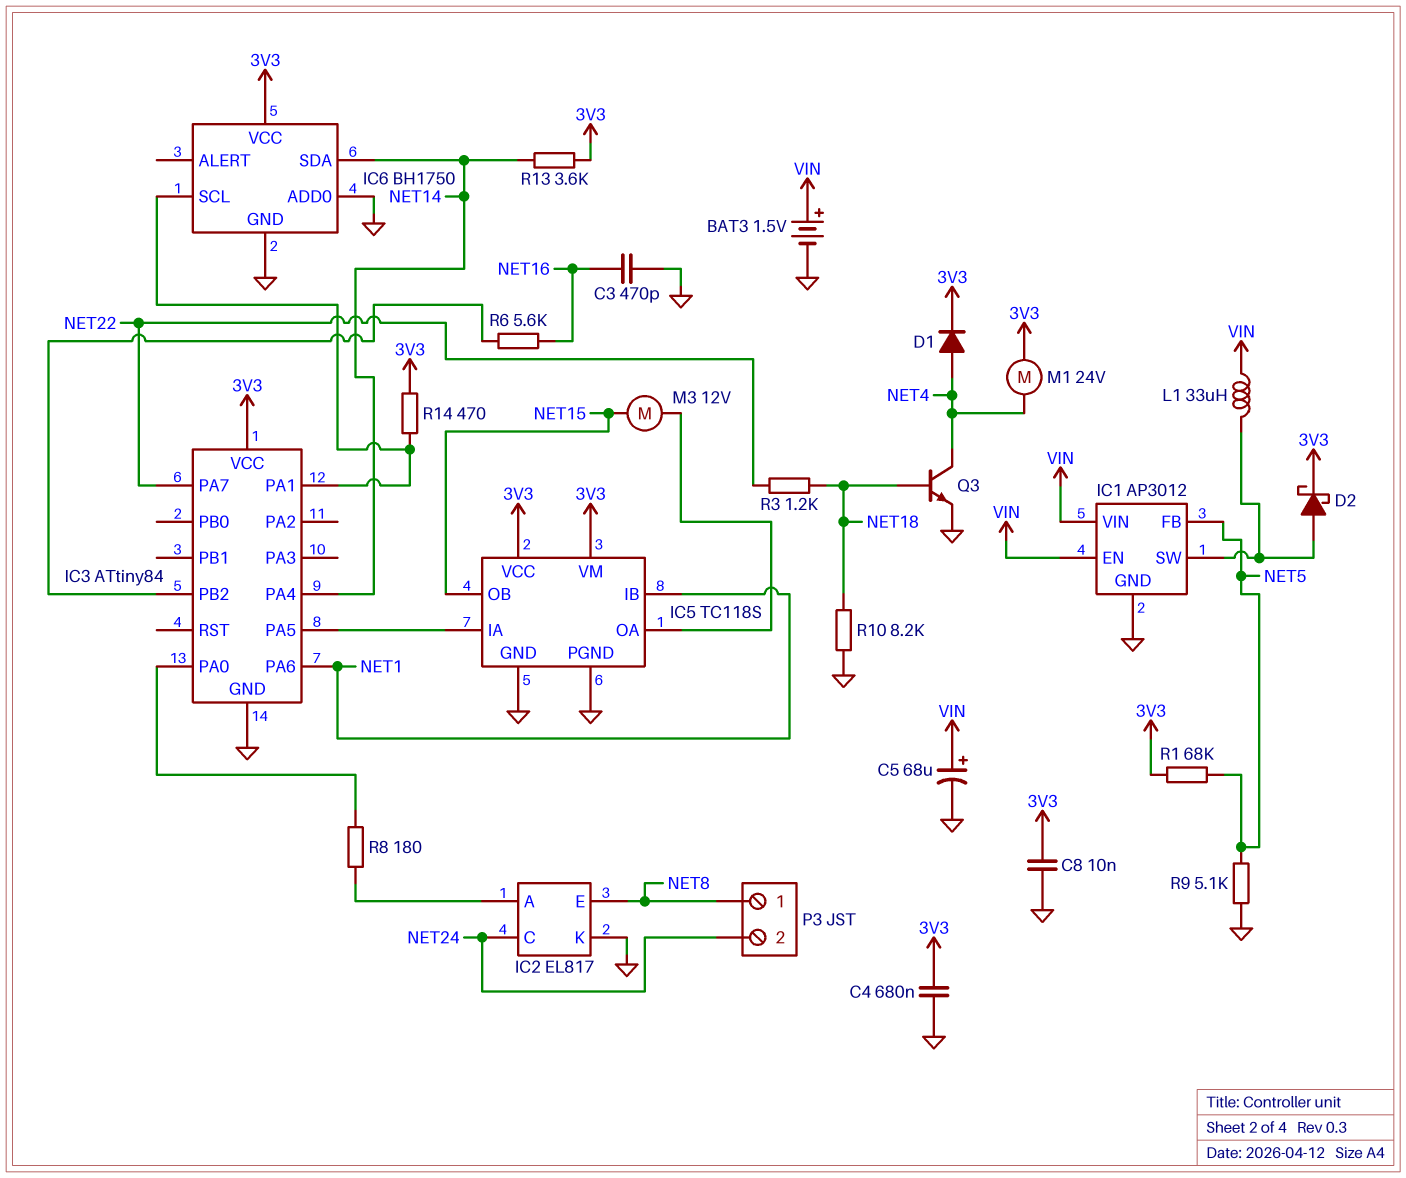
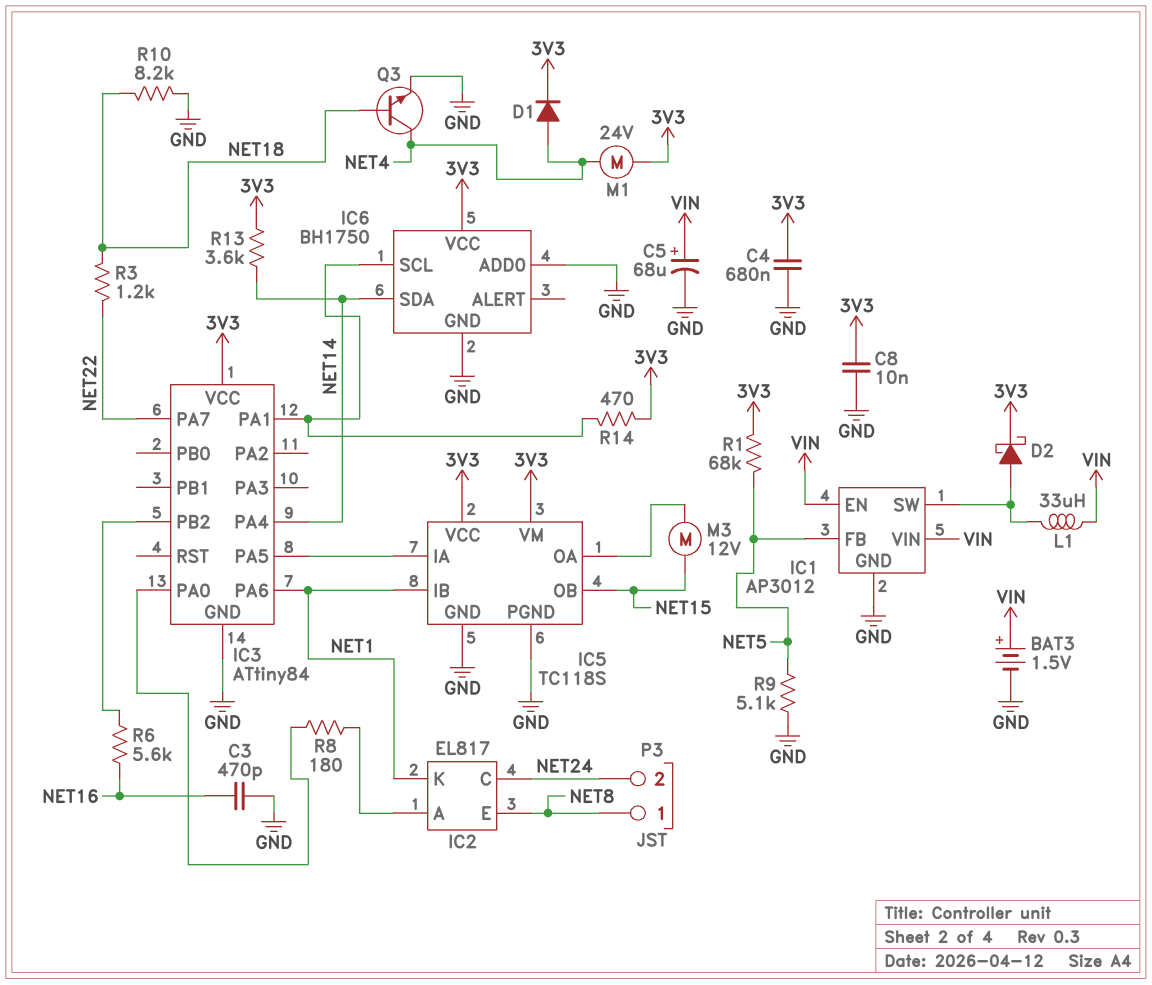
IC2 pin K: GND -> NET1

